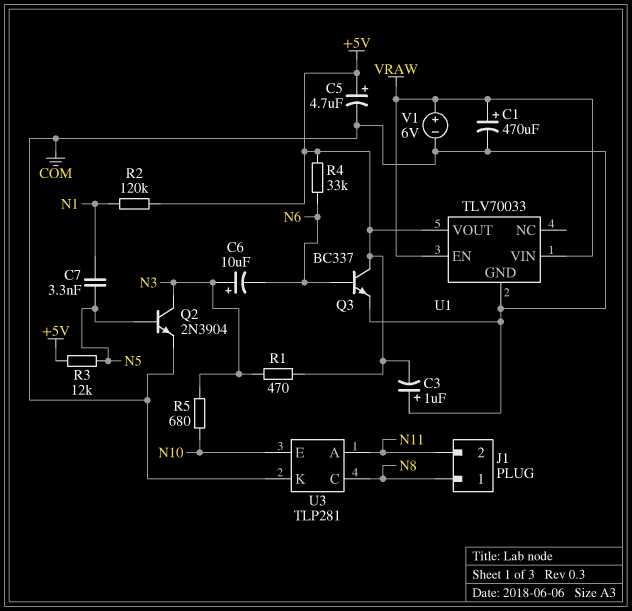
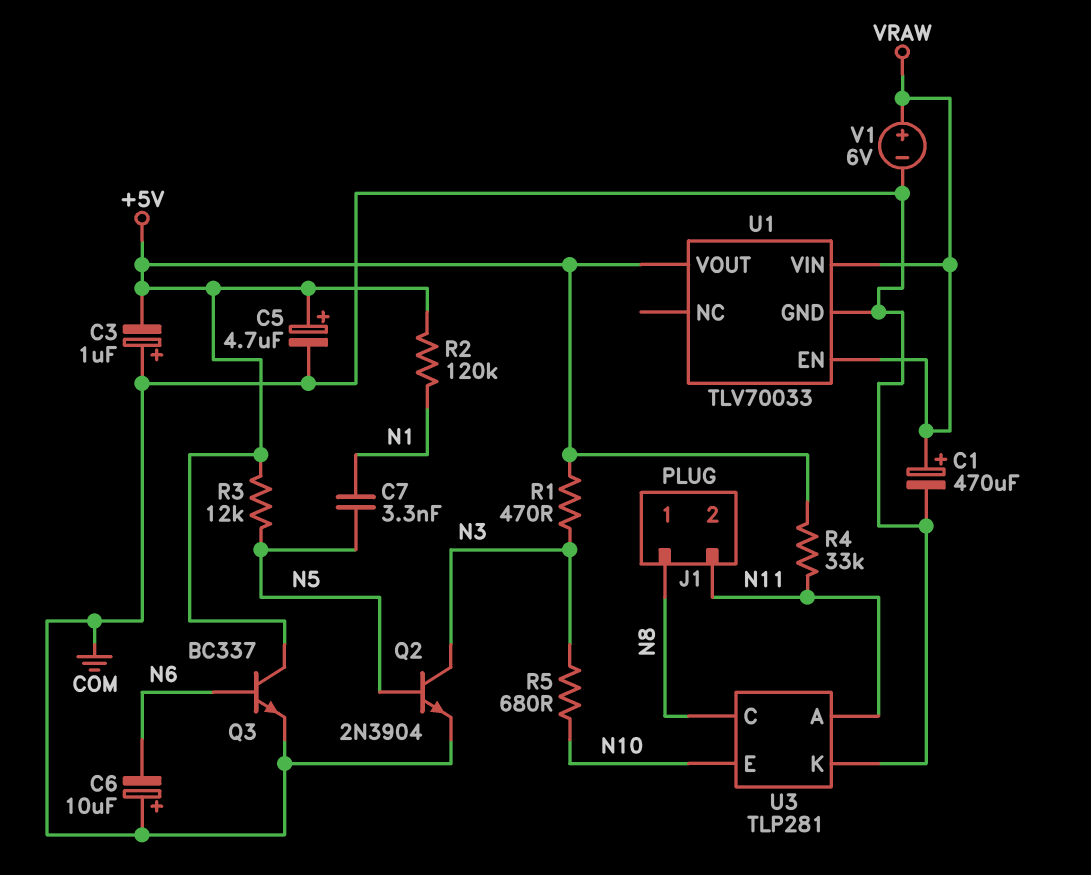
C6: 10uF (plus N3, minus N6) -> 10uF (plus COM, minus N6)
R4: 33k (+5V, N6) -> 33k (+5V, N11)

